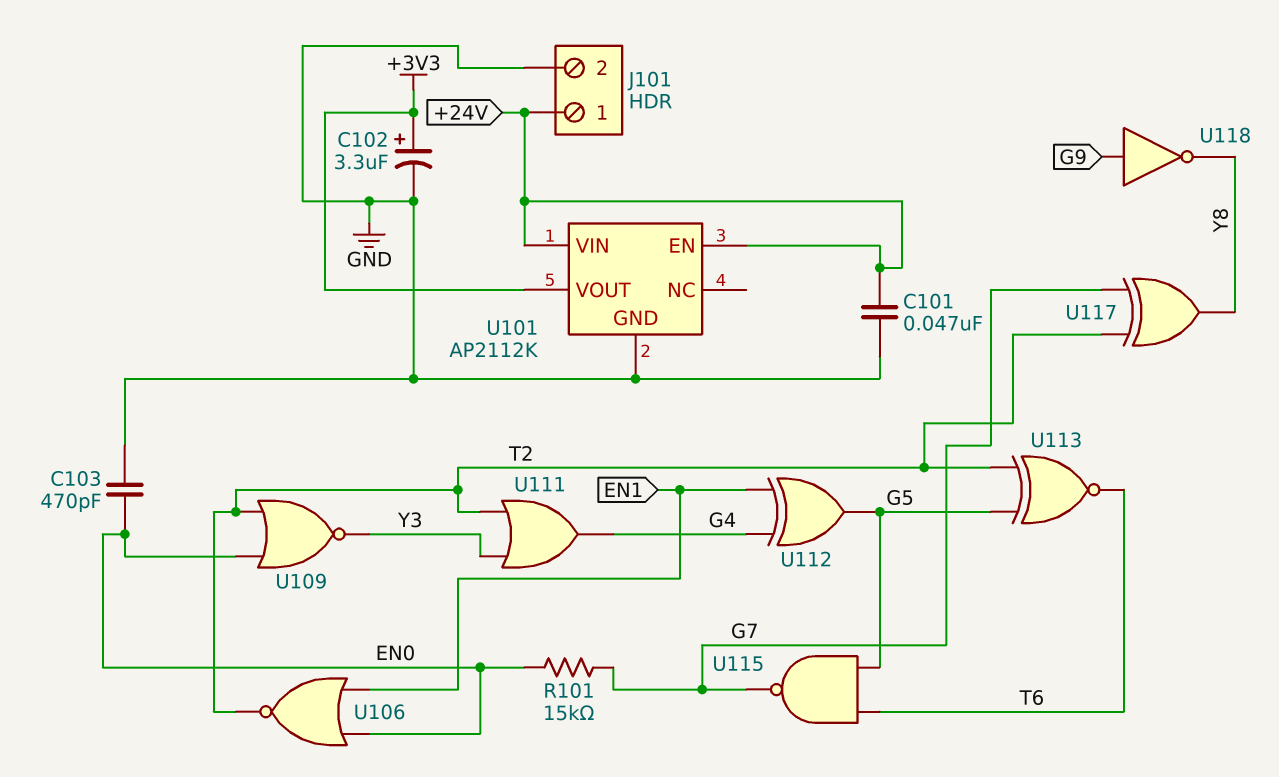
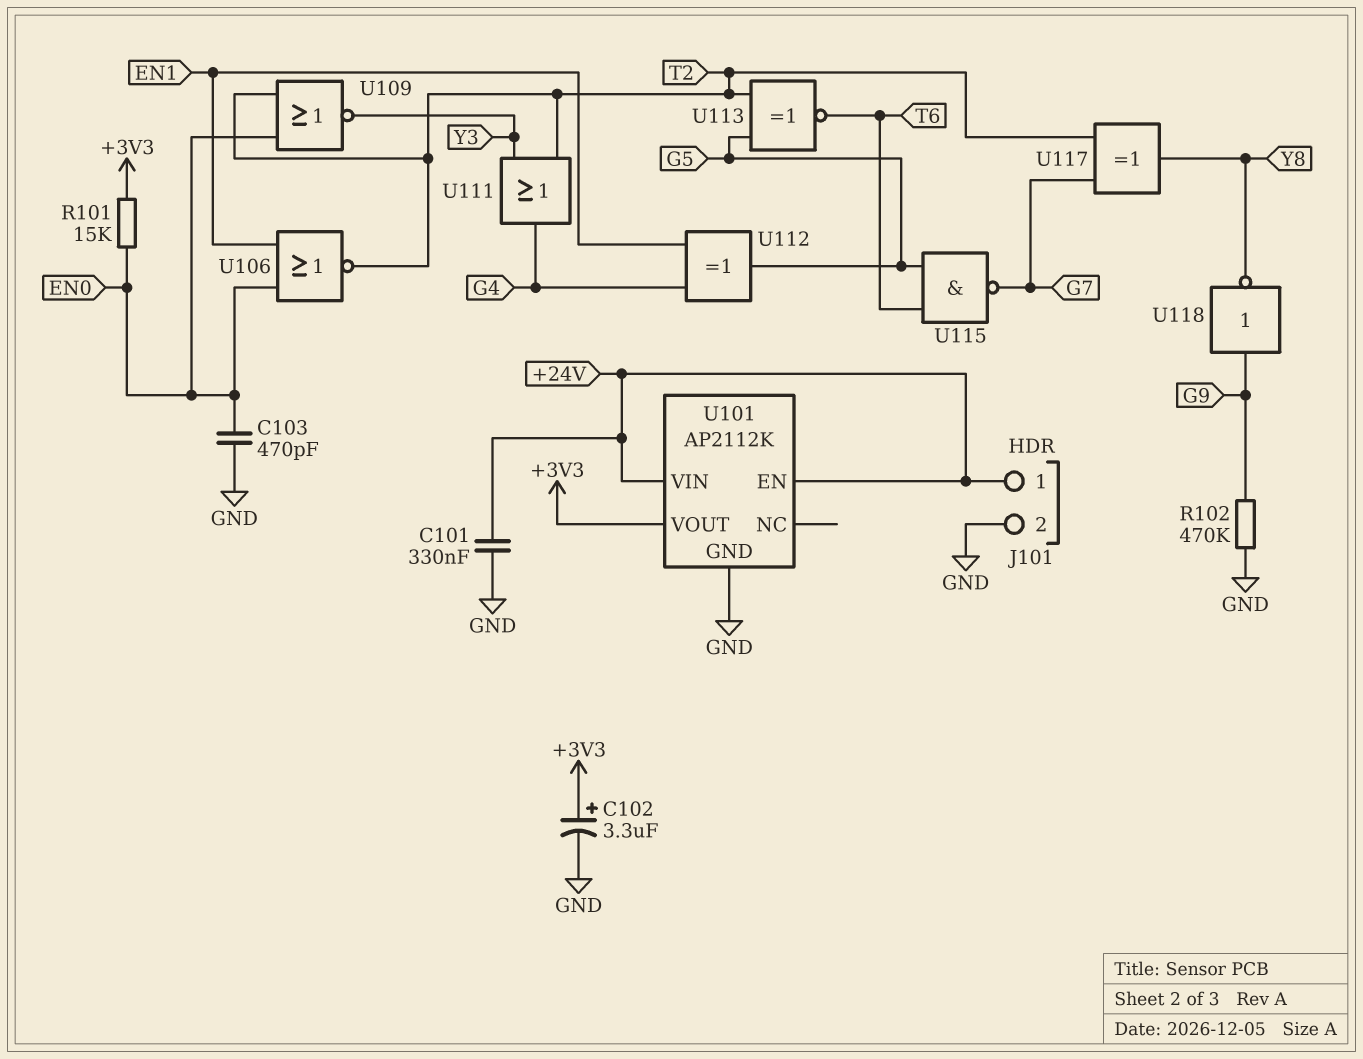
C101: 47nF (+24V, GND) -> 330nF (+24V, GND)
R101: 15k (EN0, G7) -> 15k (+3V3, EN0)
R102: none -> 470k (G9, GND)

